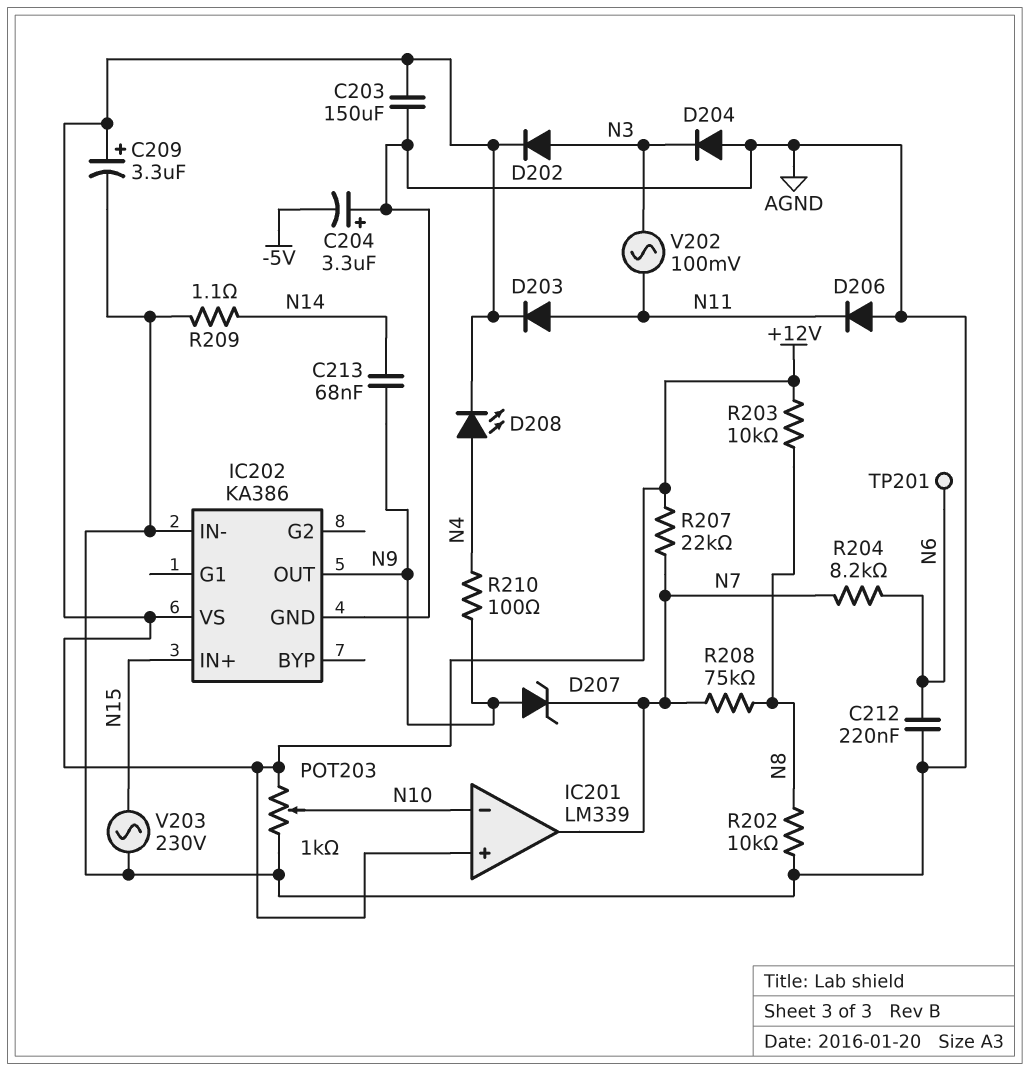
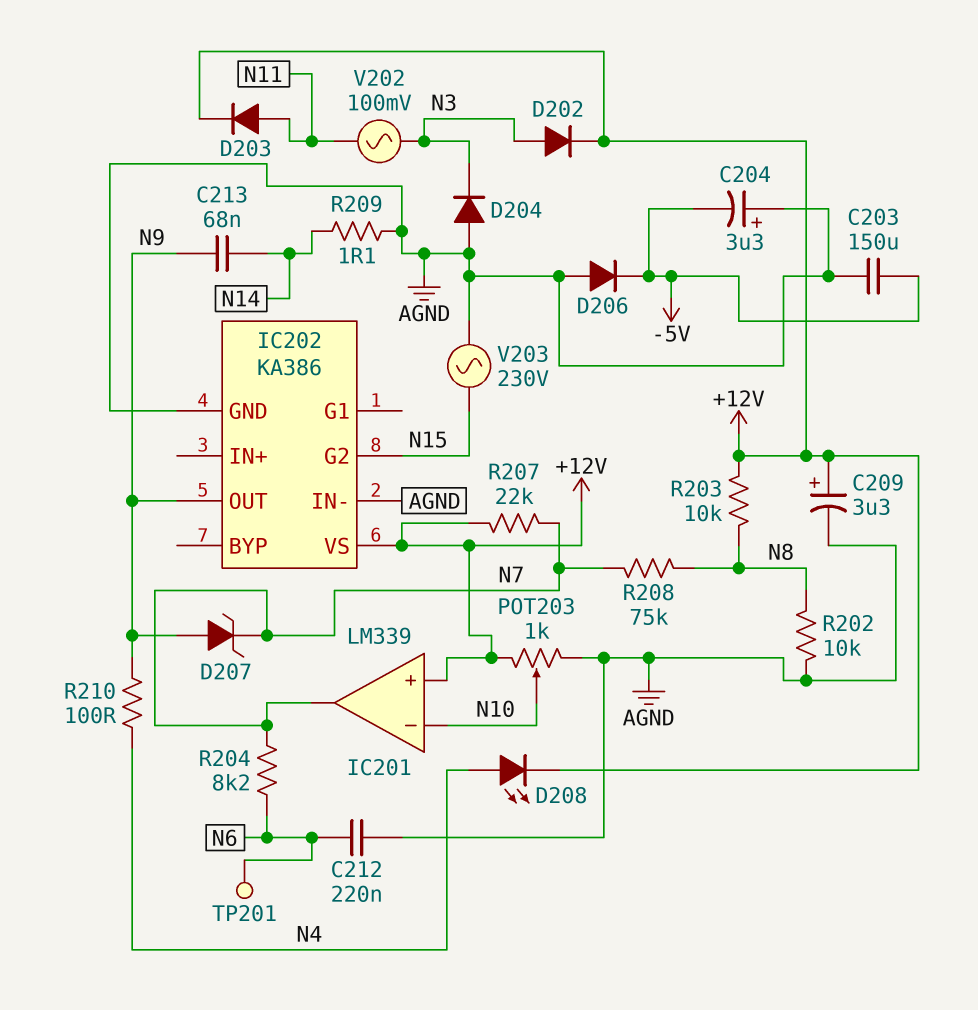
C203: 150uF (+12V, AGND) -> 150uF (-5V, AGND)
D206: diode (A AGND, K N11) -> diode (A AGND, K -5V)
IC202 pin G2: none -> N15
IC202 pin IN+: N15 -> none

